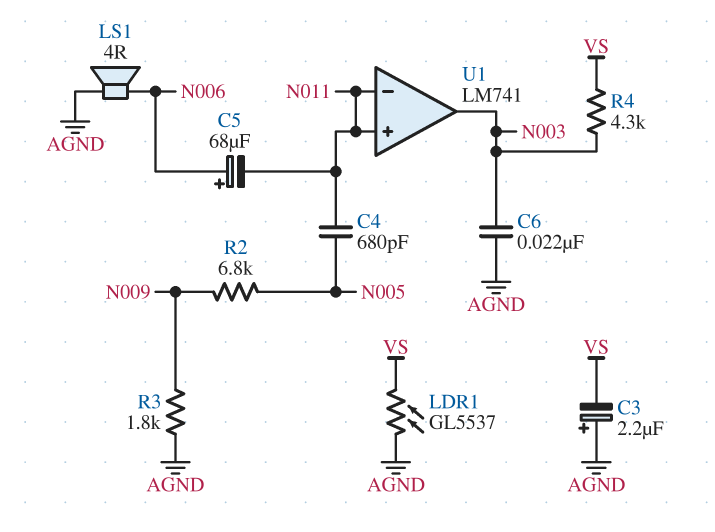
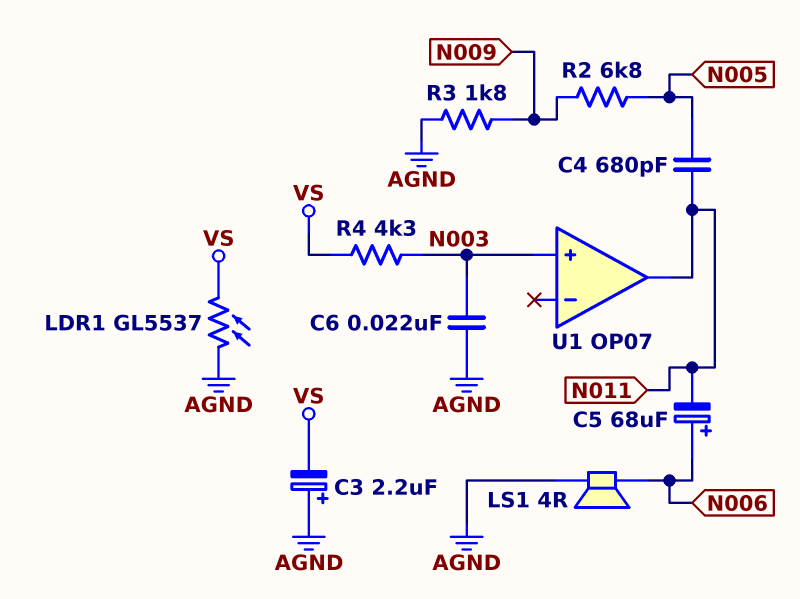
U1: LM741 -> OP07
U1 pin in+: N011 -> N003
U1 pin in-: N011 -> none
U1 pin out: N003 -> N011

